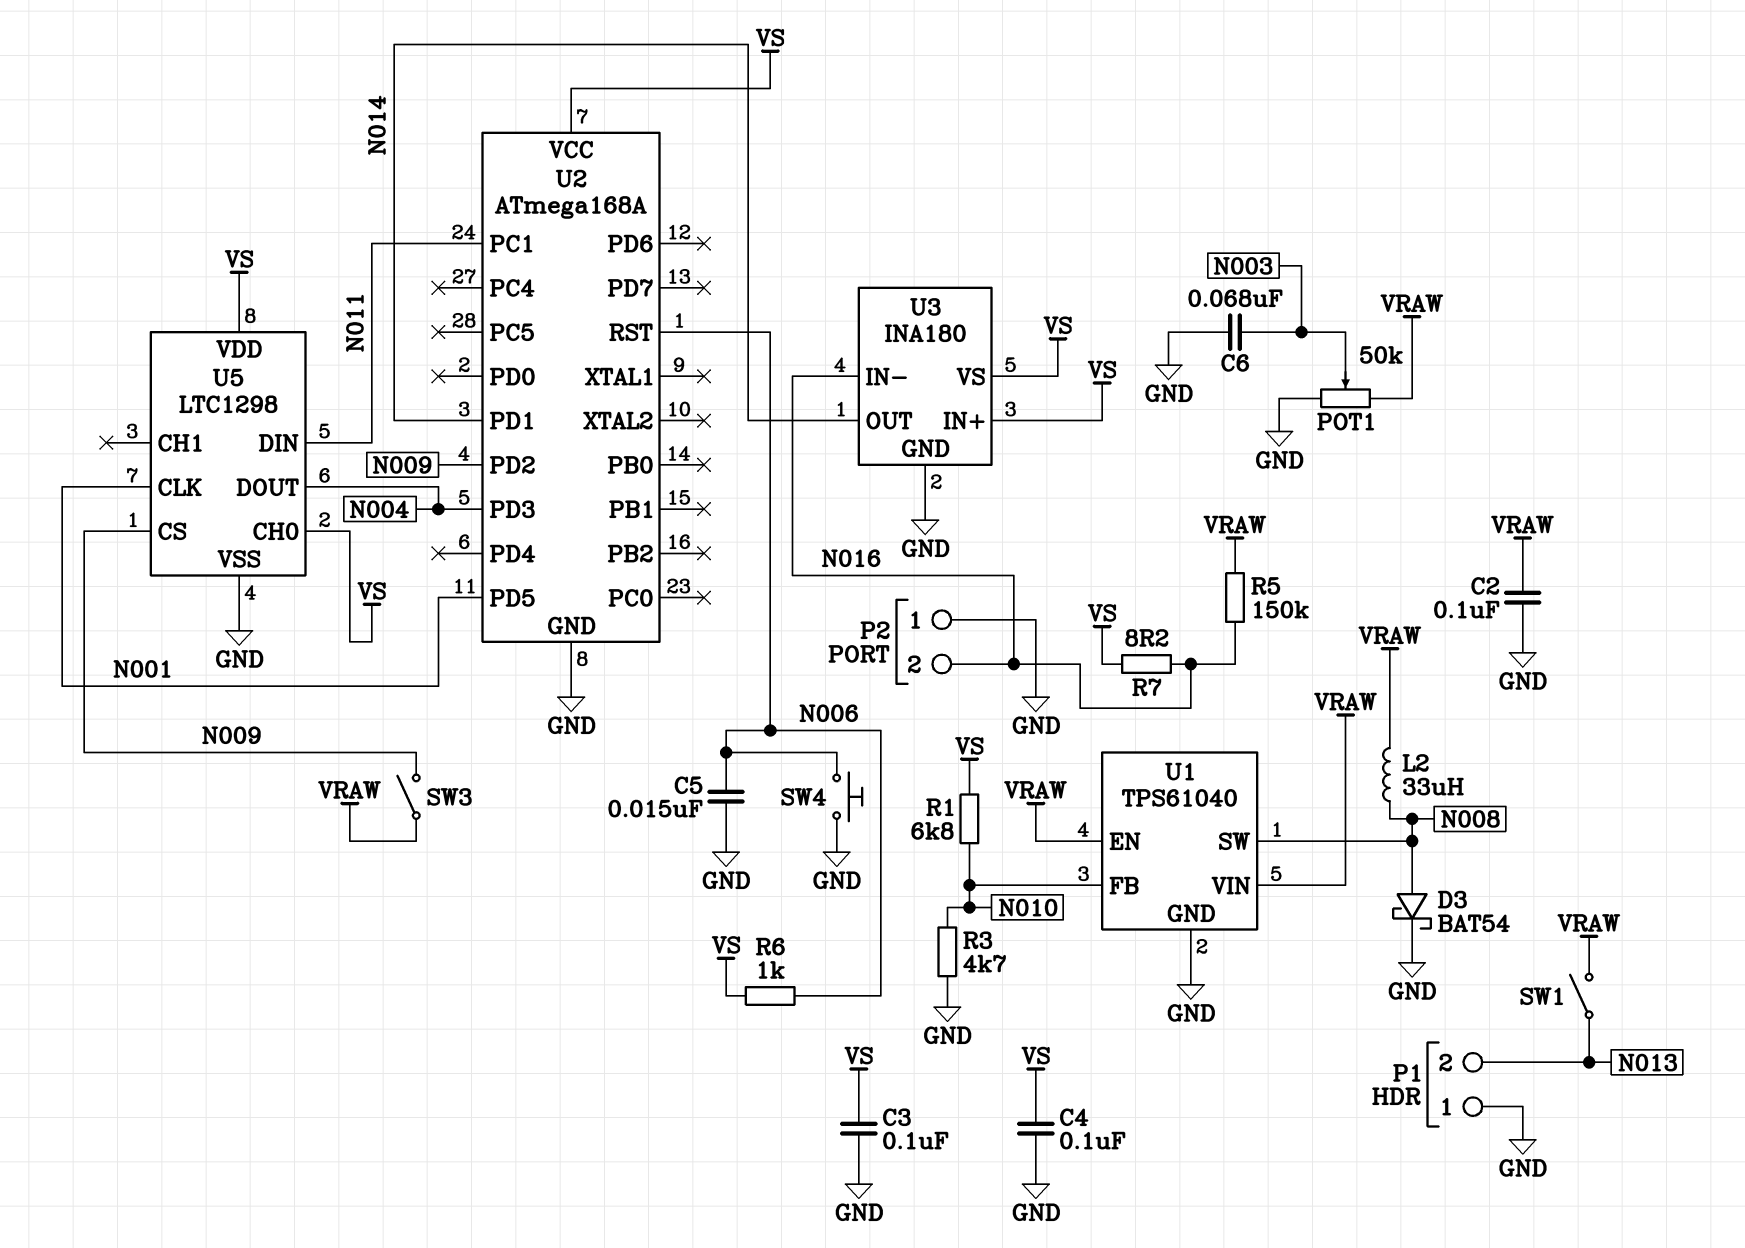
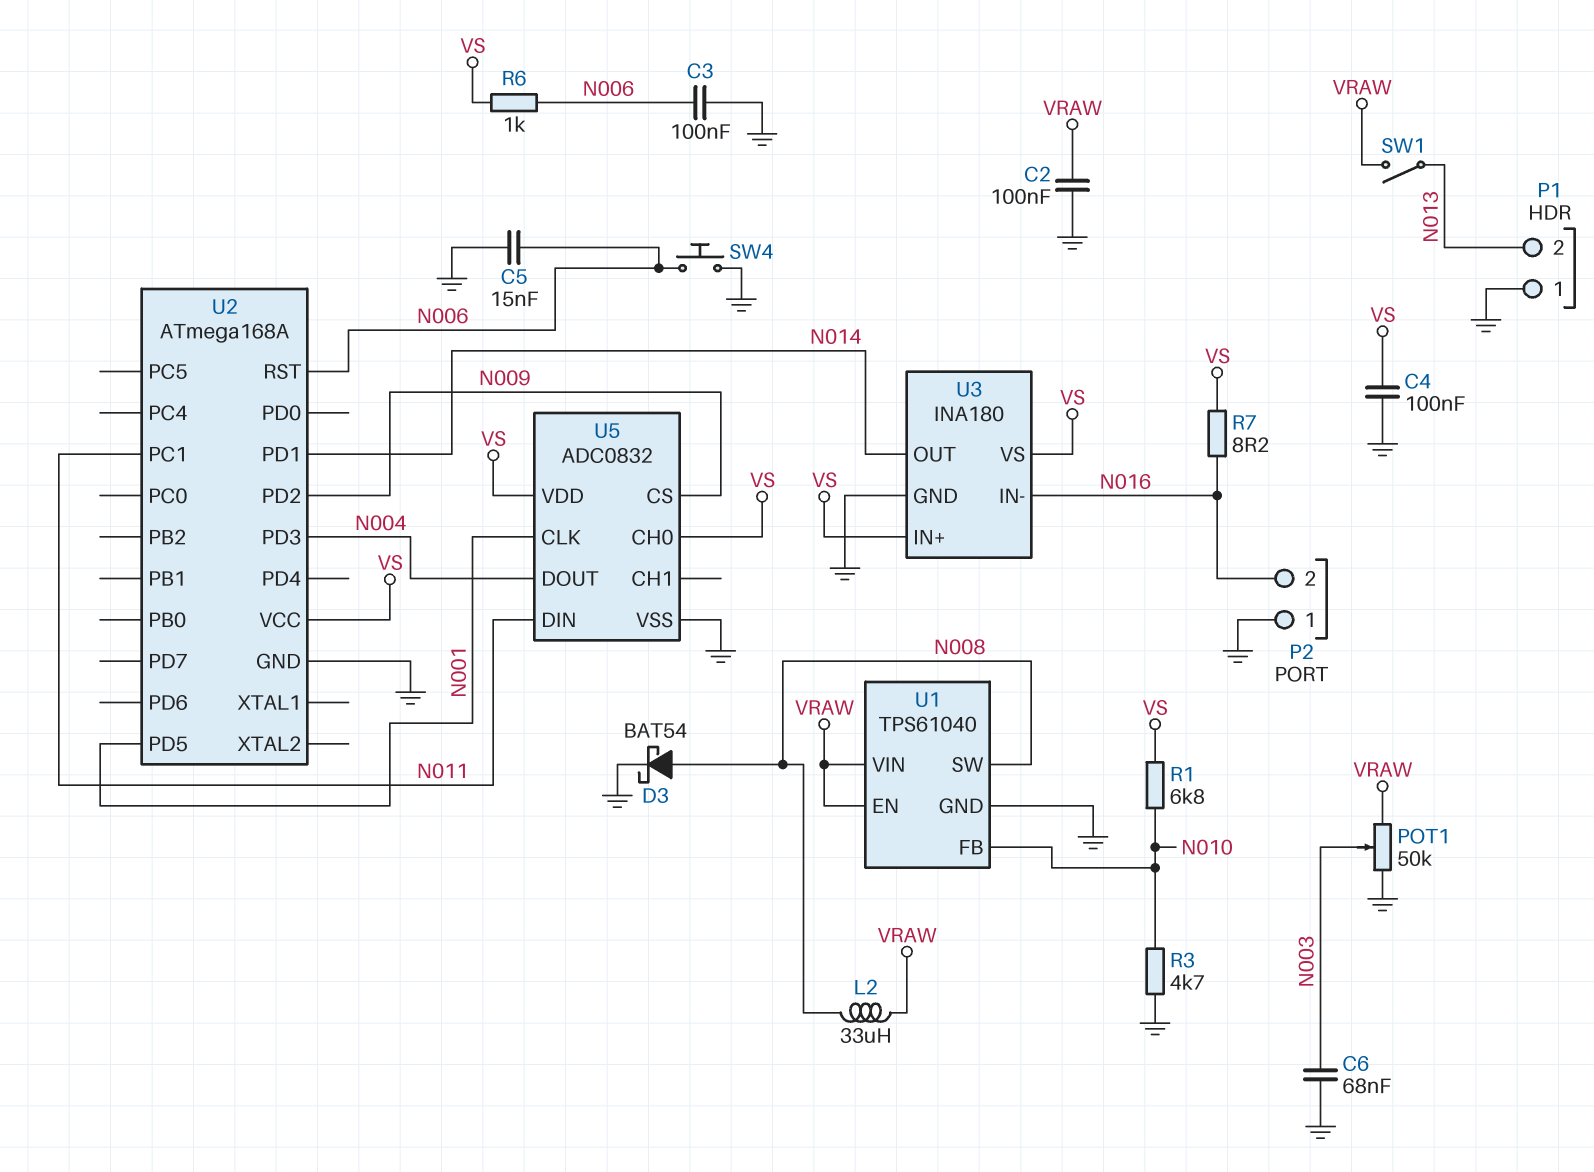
C3: 100nF (GND, VS) -> 100nF (GND, N006)
R5: 150k (N016, VRAW) -> none
SW3: switch (N009, VRAW) -> none
U5: LTC1298 -> ADC0832

